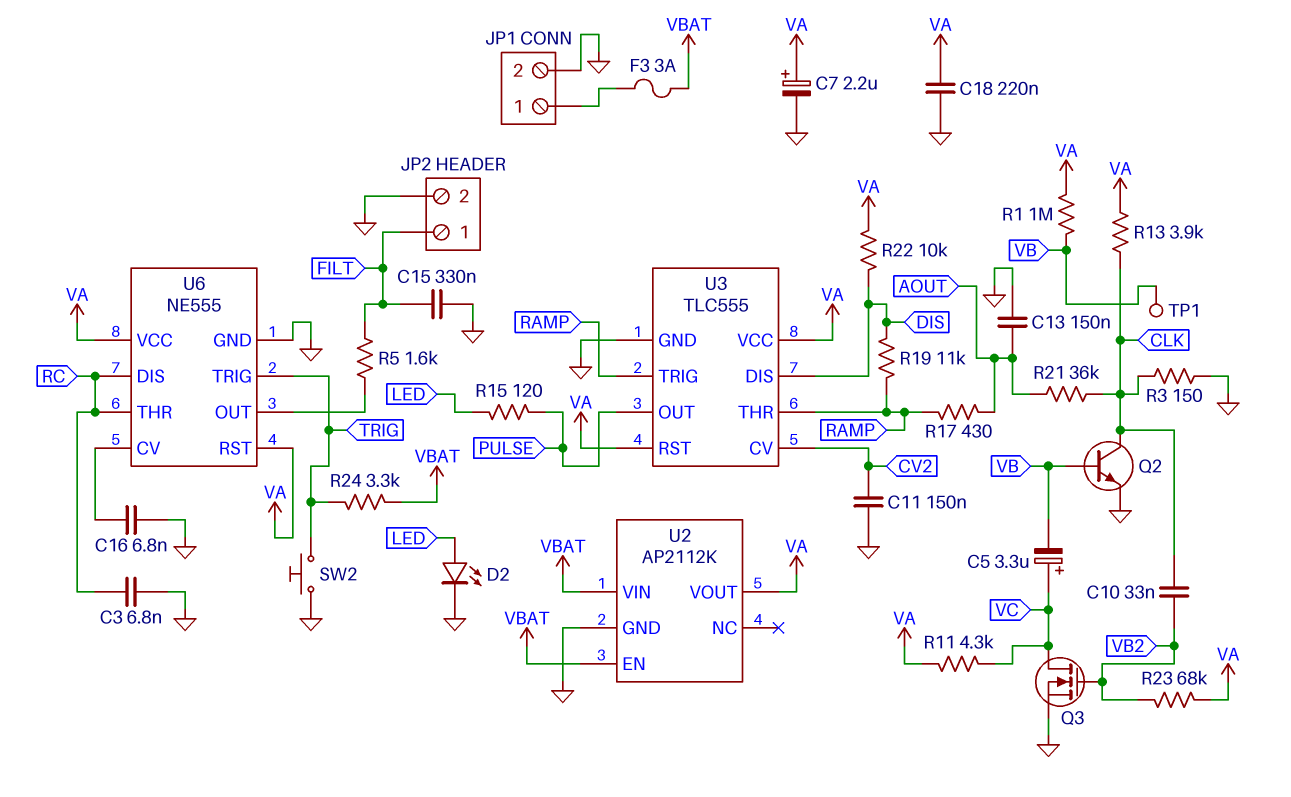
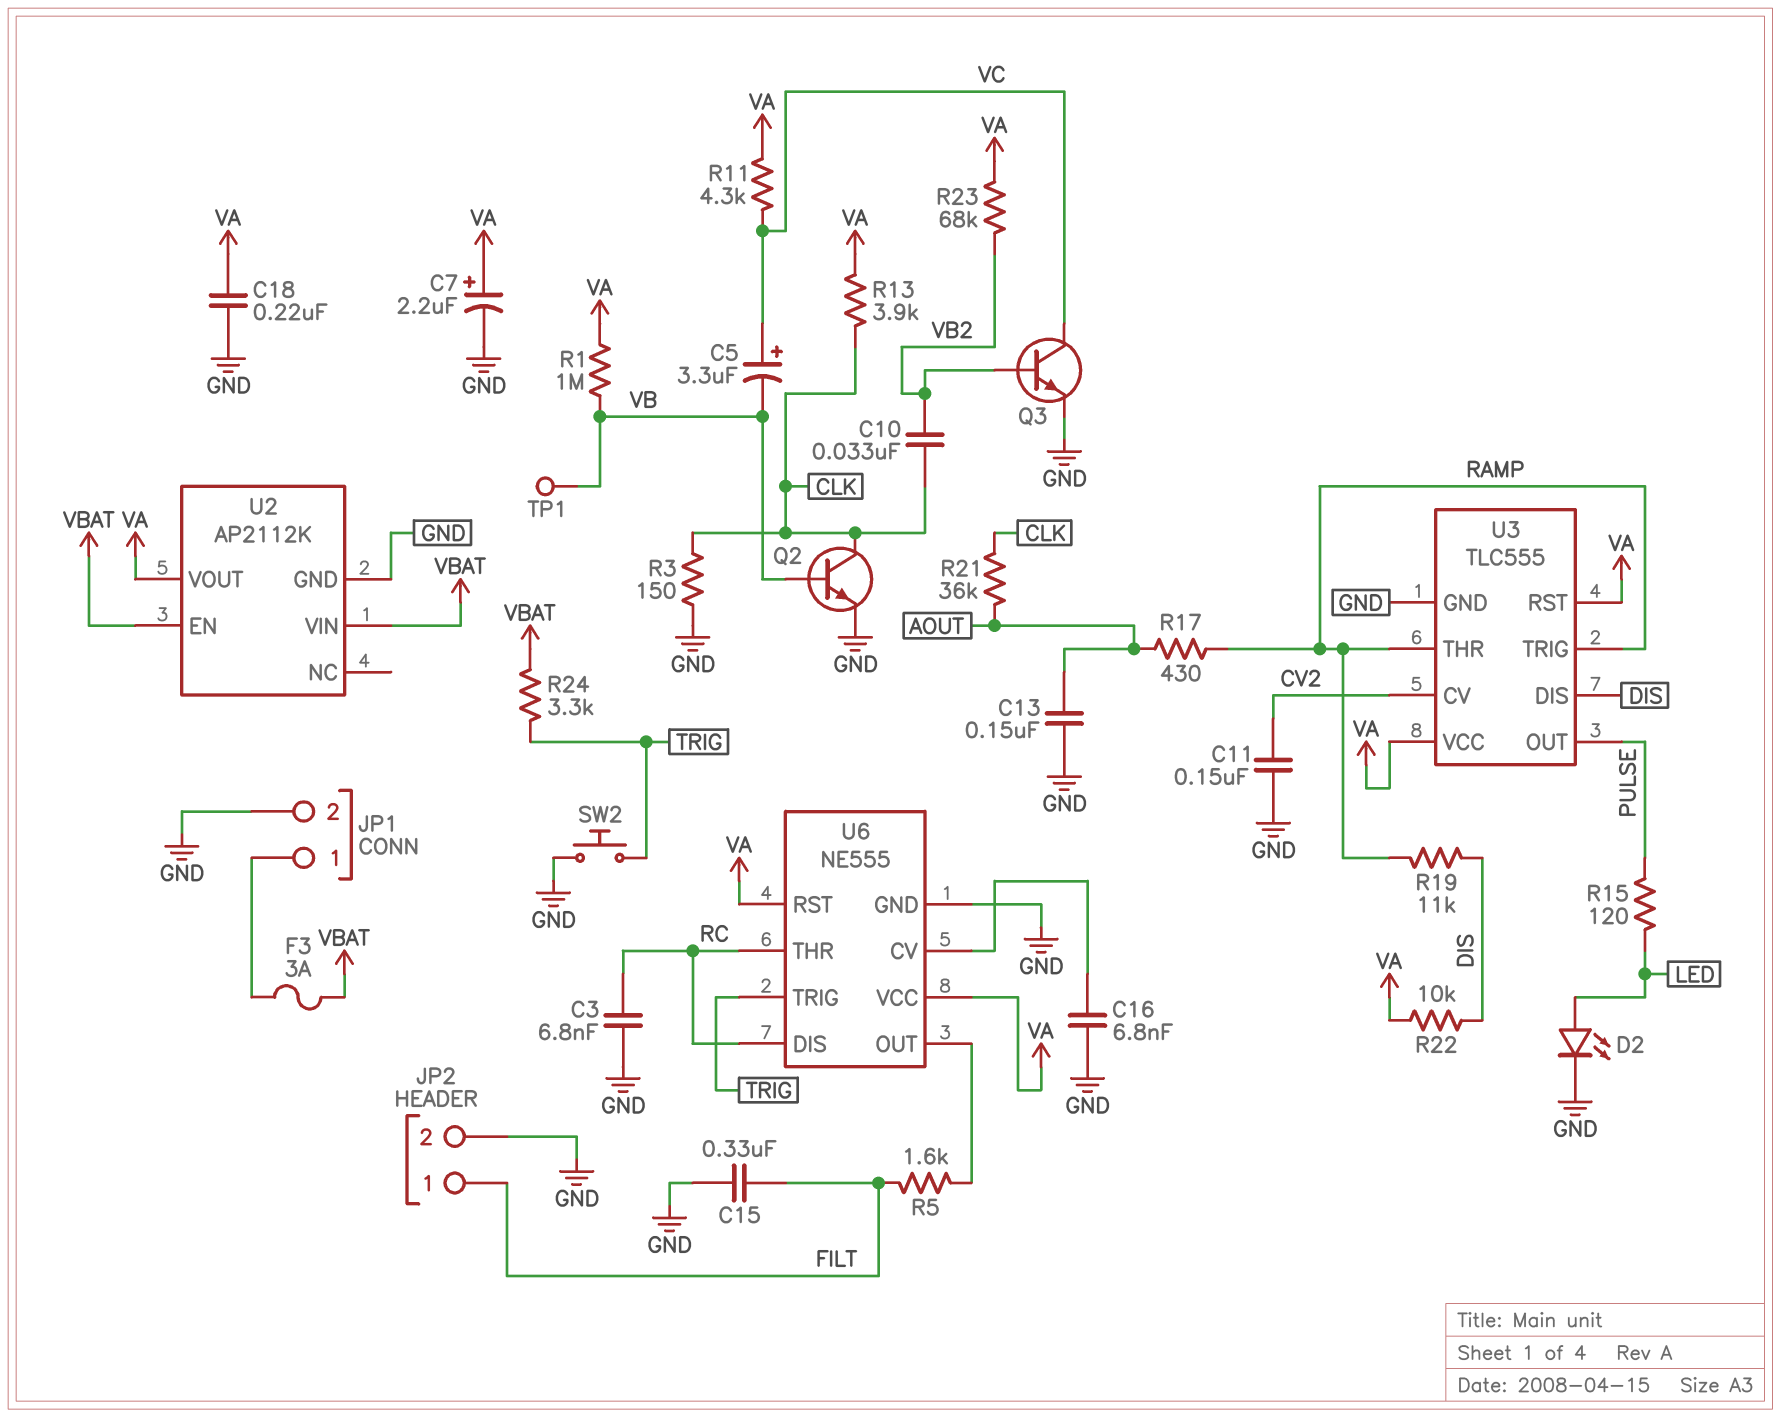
Q3: NMOS (G VB2, D VC, S GND) -> NPN (B VB2, C VC, E GND)

